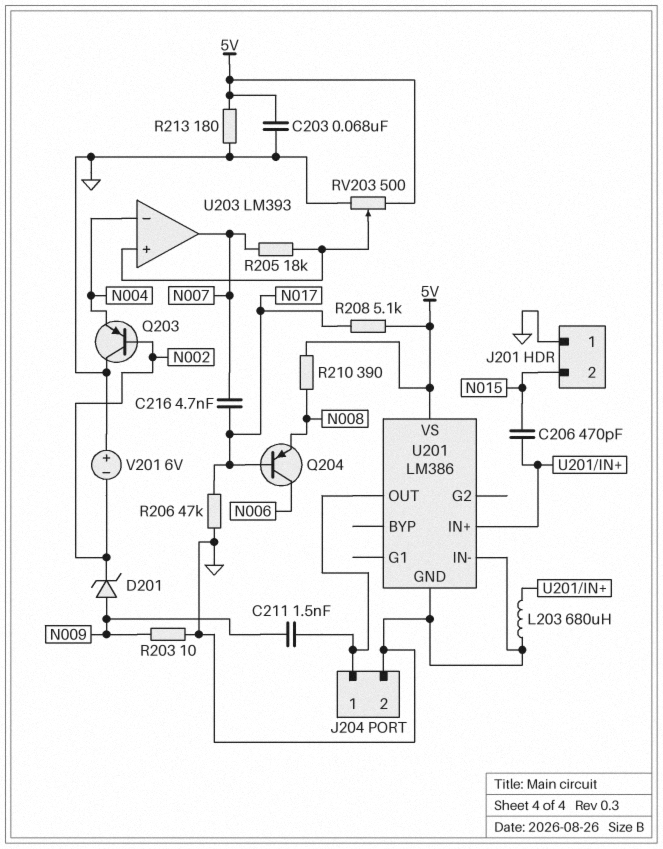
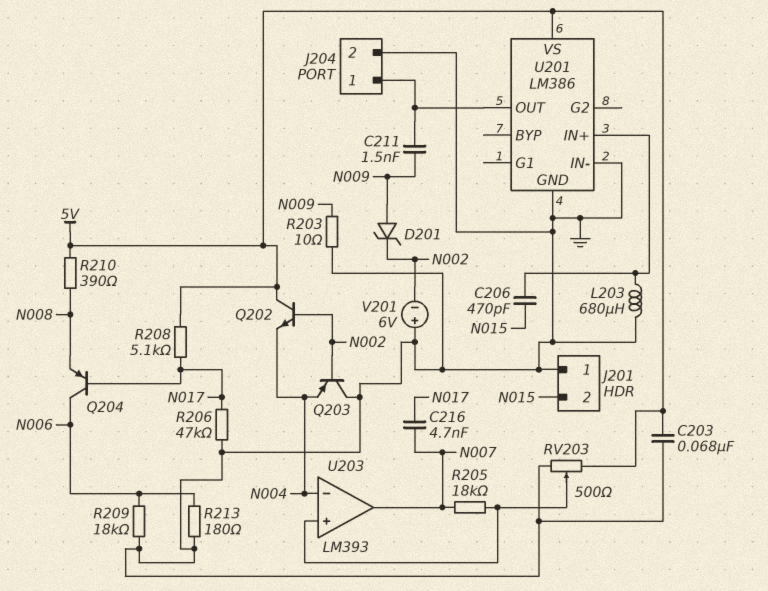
Q202: none -> NPN (B N002, C 5V, E N004)
R209: none -> 18k (GND, N006)
R213: 180 (5V, GND) -> 180 (GND, N006)

